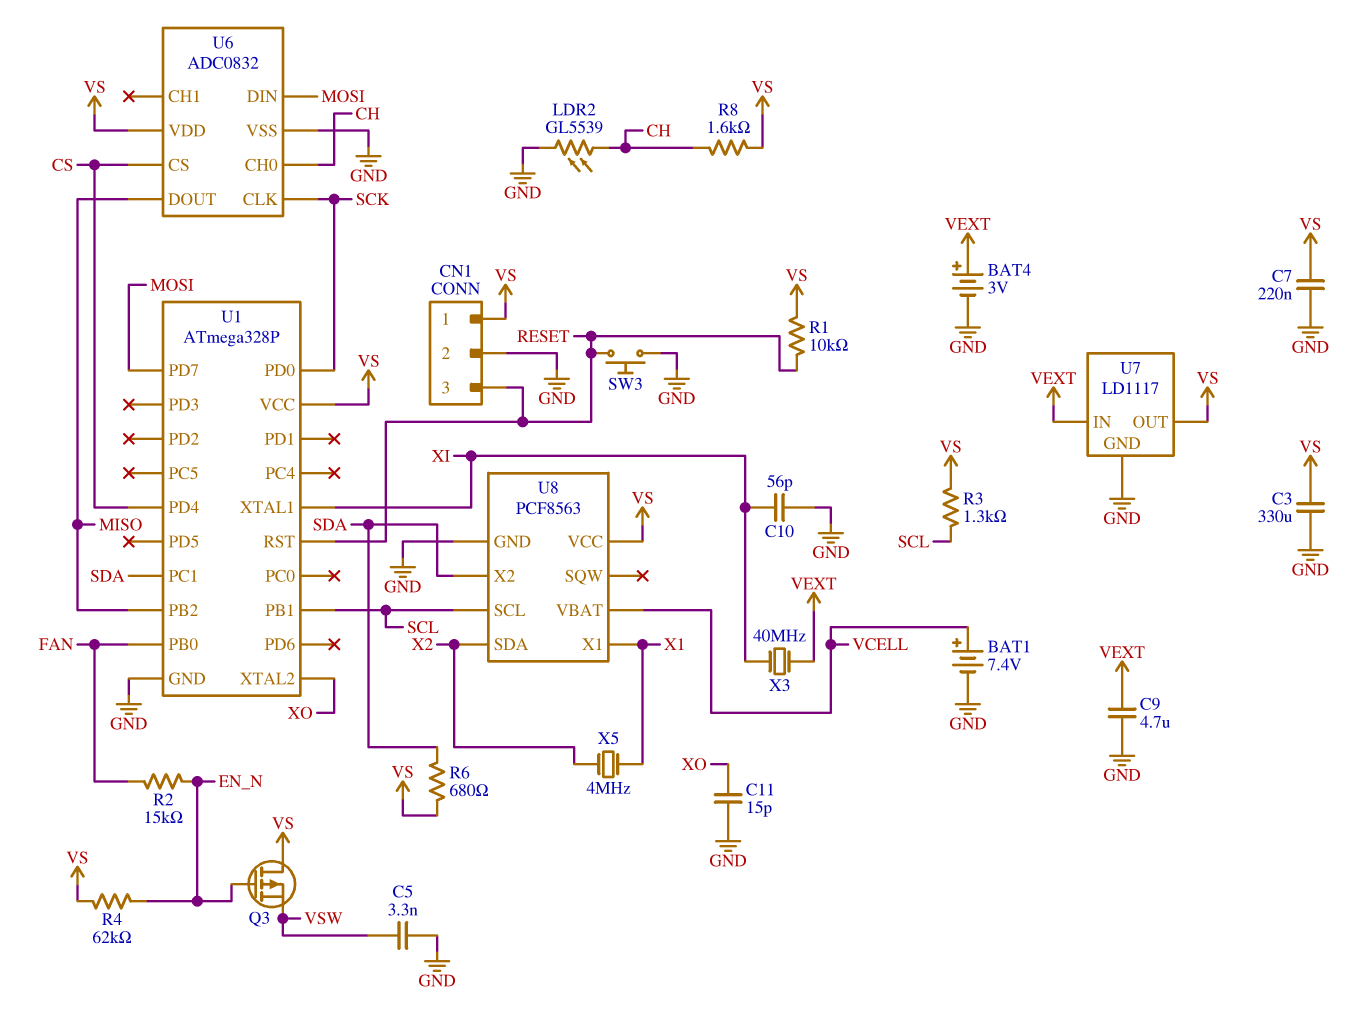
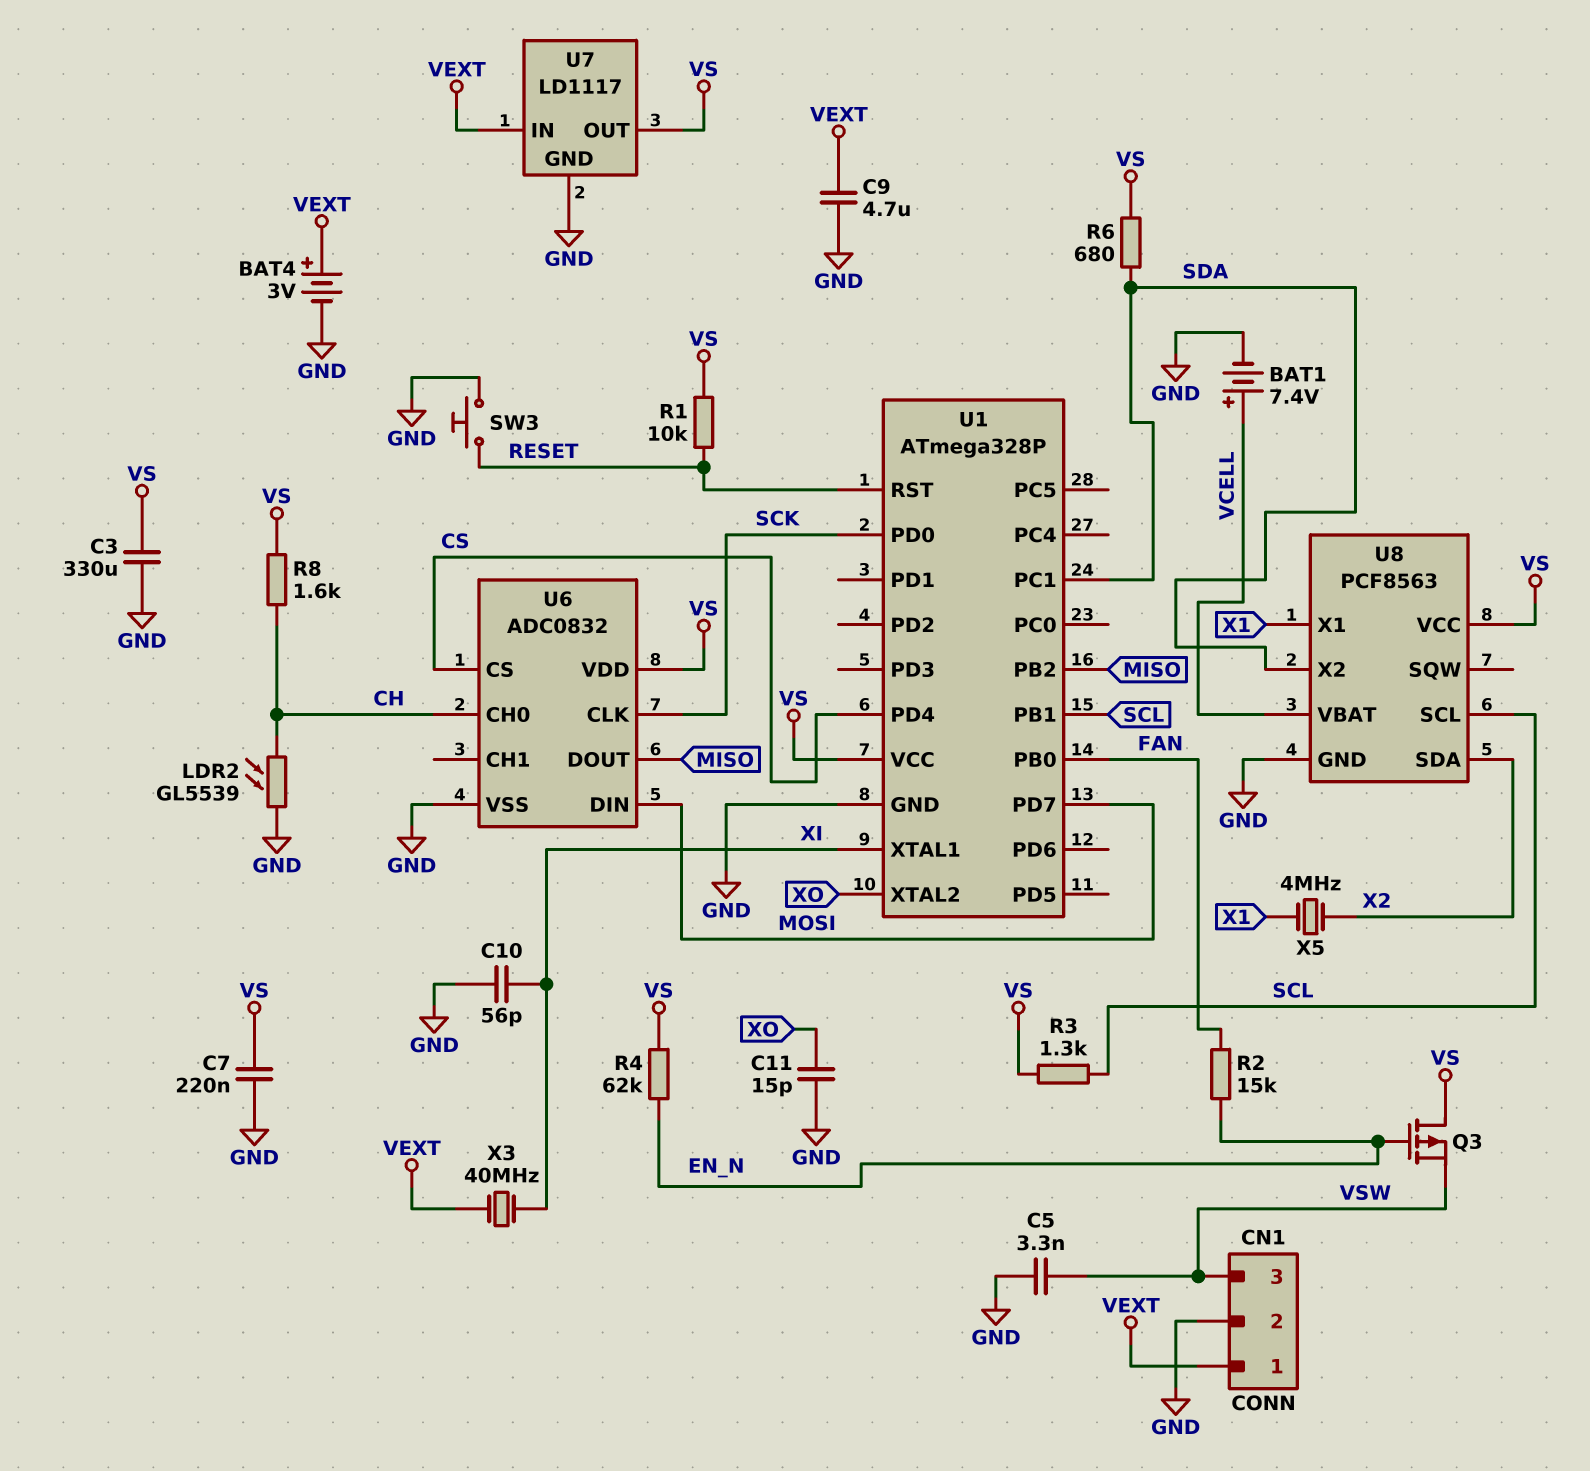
CN1 pin 1: VS -> VEXT
CN1 pin 3: RESET -> VSW

